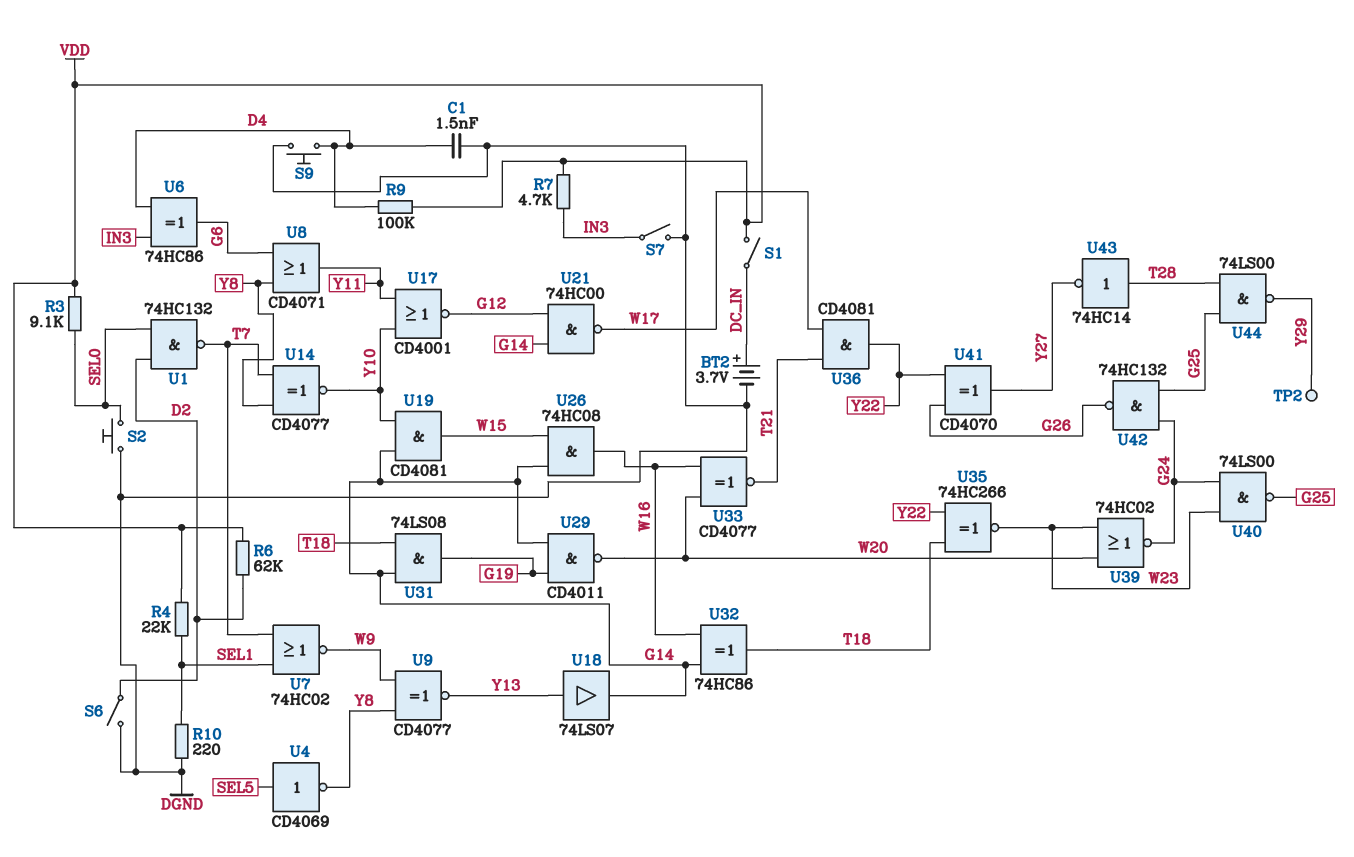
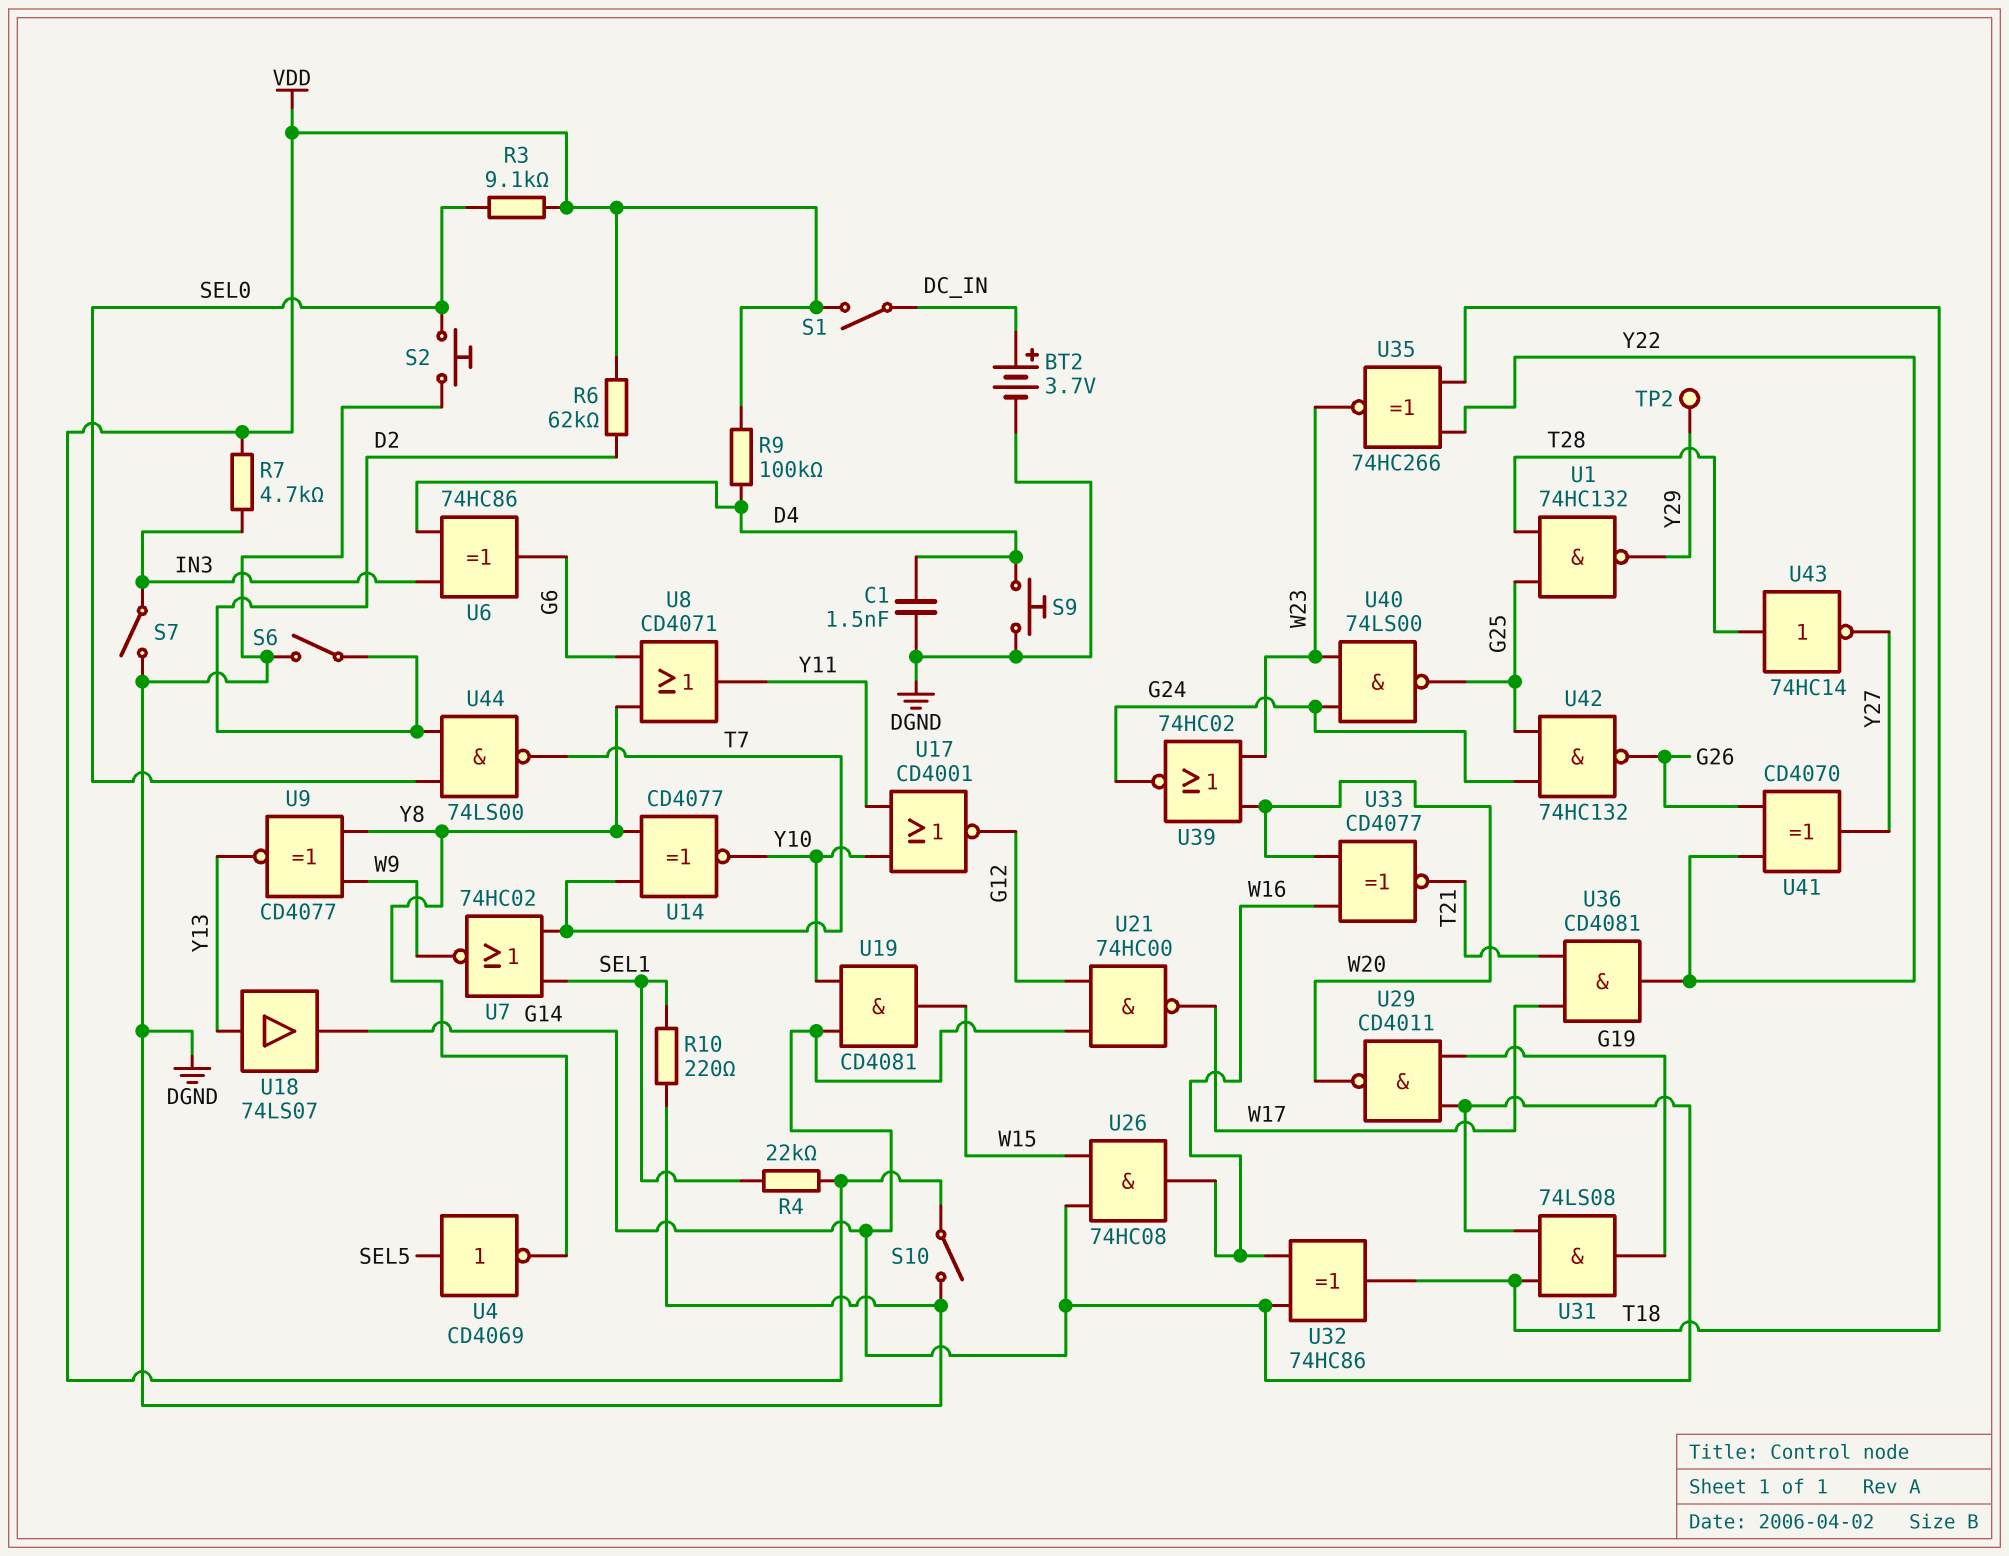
S10: none -> switch (DGND, VDD)
U1: NAND 74HC132 (in D2, in SEL0, out T7) -> NAND 74HC132 (in G25, in T28, out Y29)
U44: NAND 74LS00 (in G25, in T28, out Y29) -> NAND 74LS00 (in D2, in SEL0, out T7)

